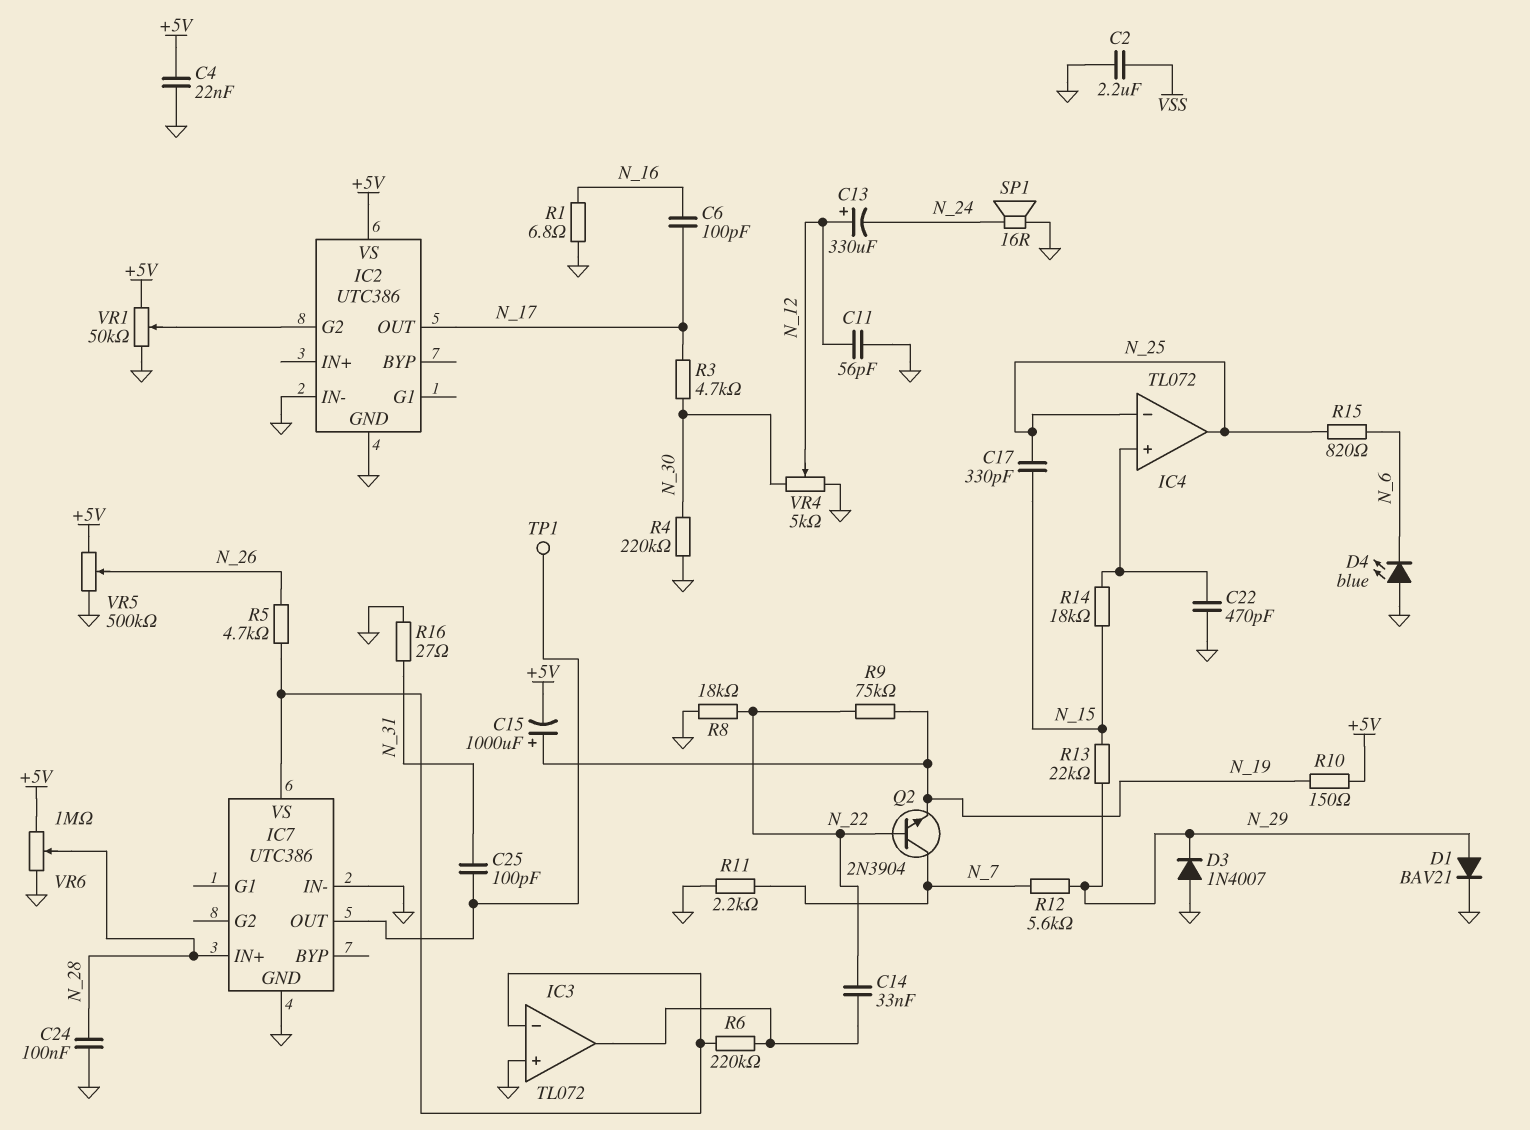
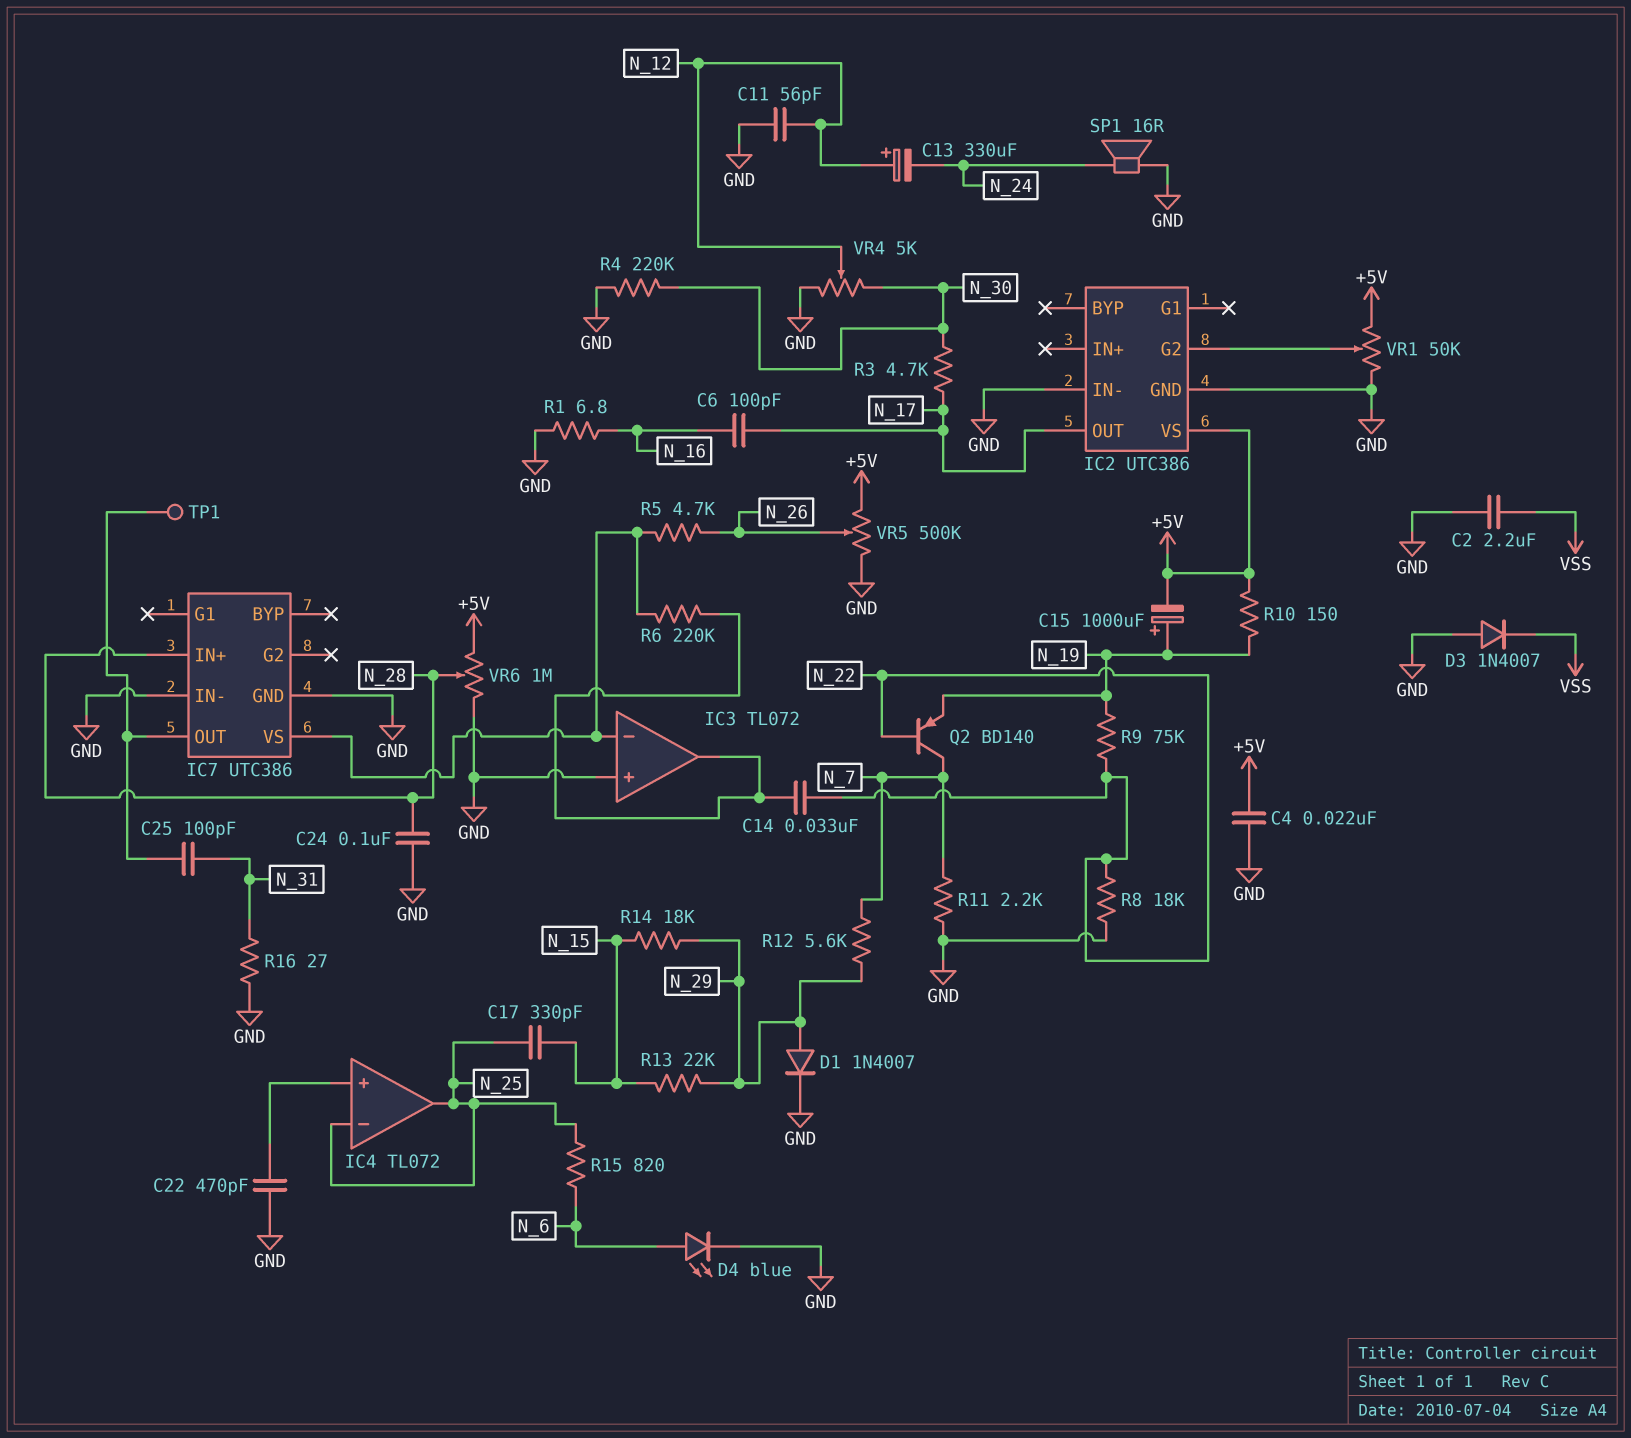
D1: diode BAV21 (A N_29, K GND) -> diode 1N4007 (A N_29, K GND)
D3: diode 1N4007 (A GND, K N_29) -> diode 1N4007 (A GND, K VSS)
D4: LED blue (A GND, K N_6) -> LED blue (A N_6, K GND)
Q2: NPN 2N3904 (B N_22, C N_7, E N_19) -> PNP BD140 (B N_22, C N_7, E N_19)
R14: 18k (IC4/in+, N_15) -> 18k (N_15, N_29)

